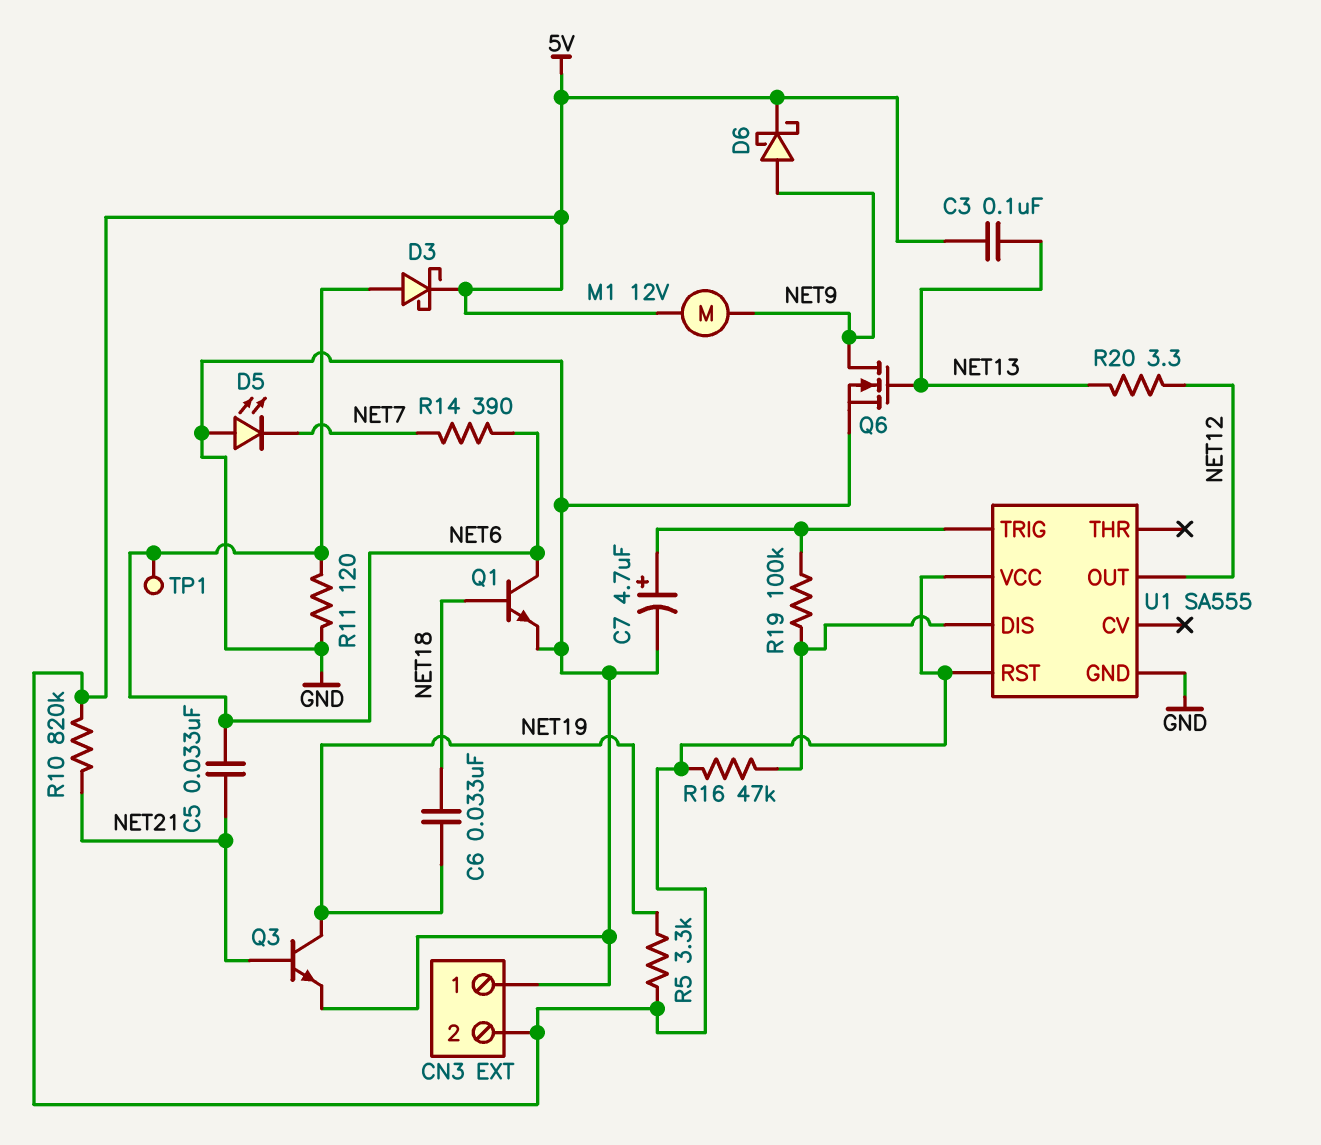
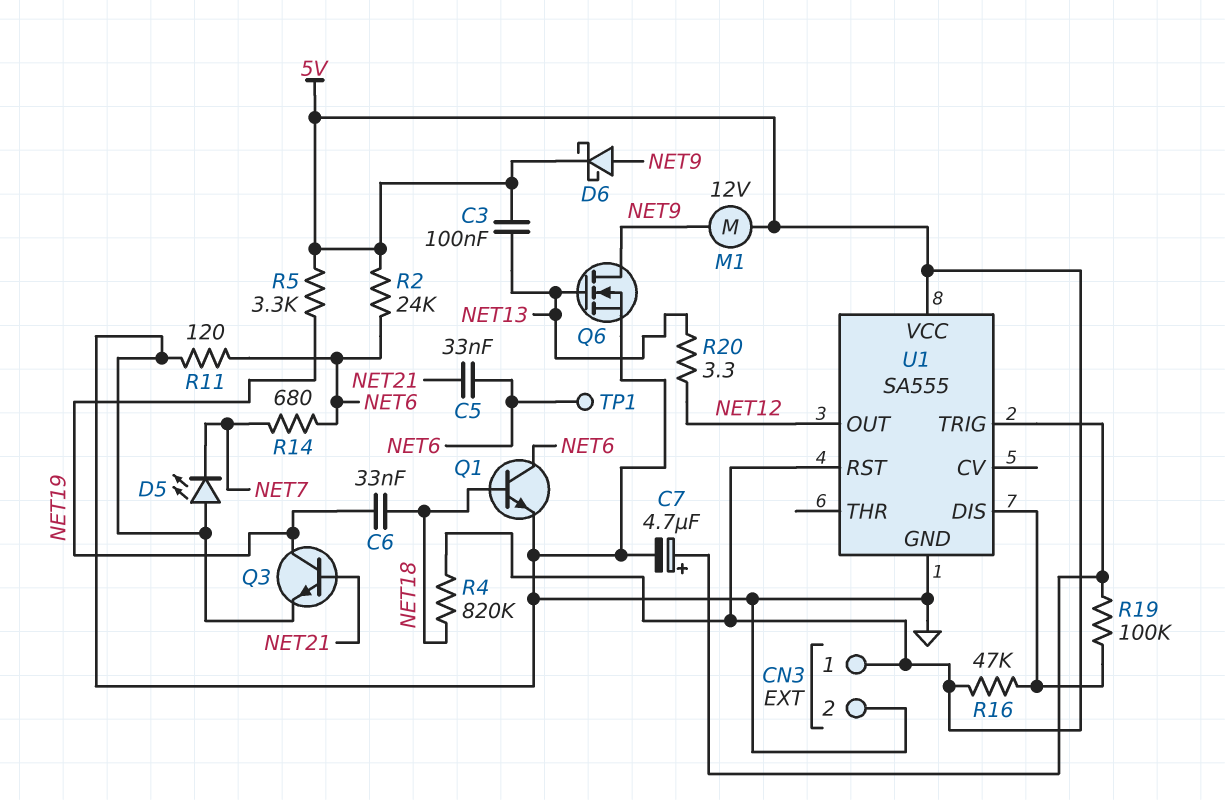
CN3 pin 1: GND -> 5V
CN3 pin 2: 5V -> GND
D3: schottky (A NET6, K 5V) -> none
R2: none -> 24k (5V, NET6)
R4: none -> 820k (5V, NET18)
R10: 820k (5V, NET21) -> none
R14: 390 (NET6, NET7) -> 680 (NET6, NET7)

